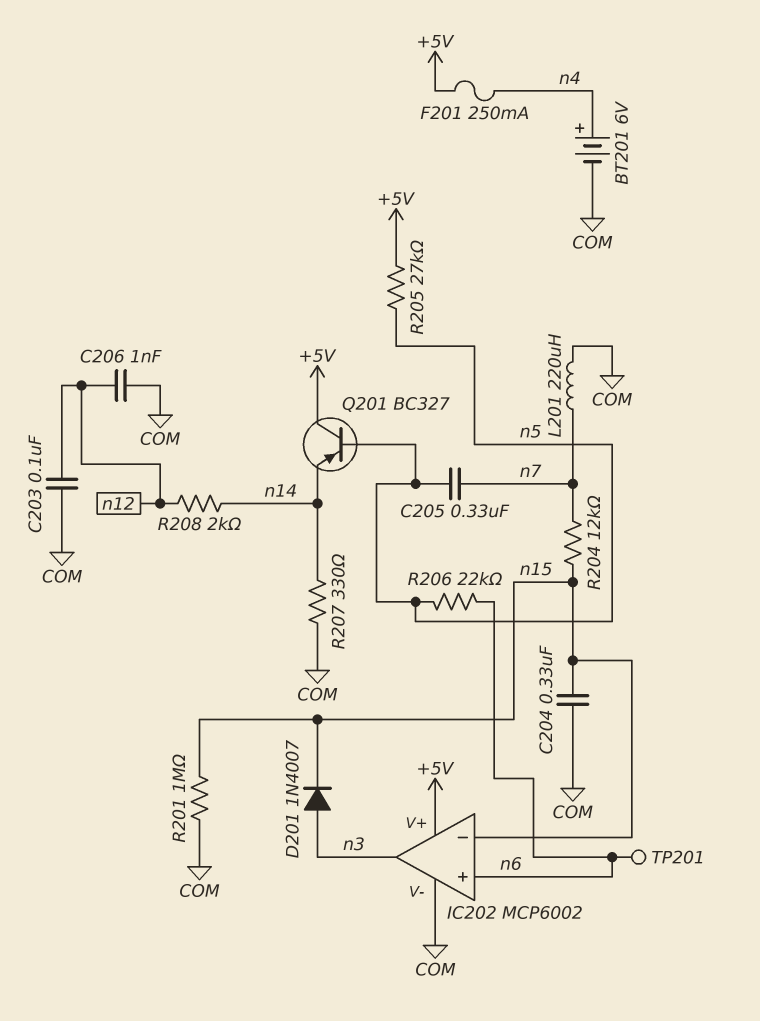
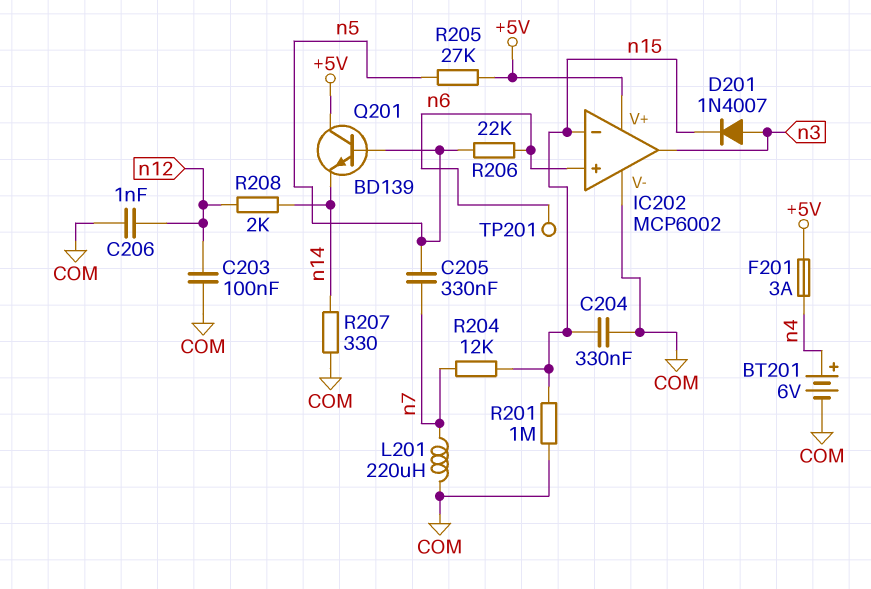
F201: 250mA (+5V, n4) -> 3A (+5V, n4)
Q201: PNP BC327 (B n5, C +5V, E n14) -> NPN BD139 (B n5, C +5V, E n14)

